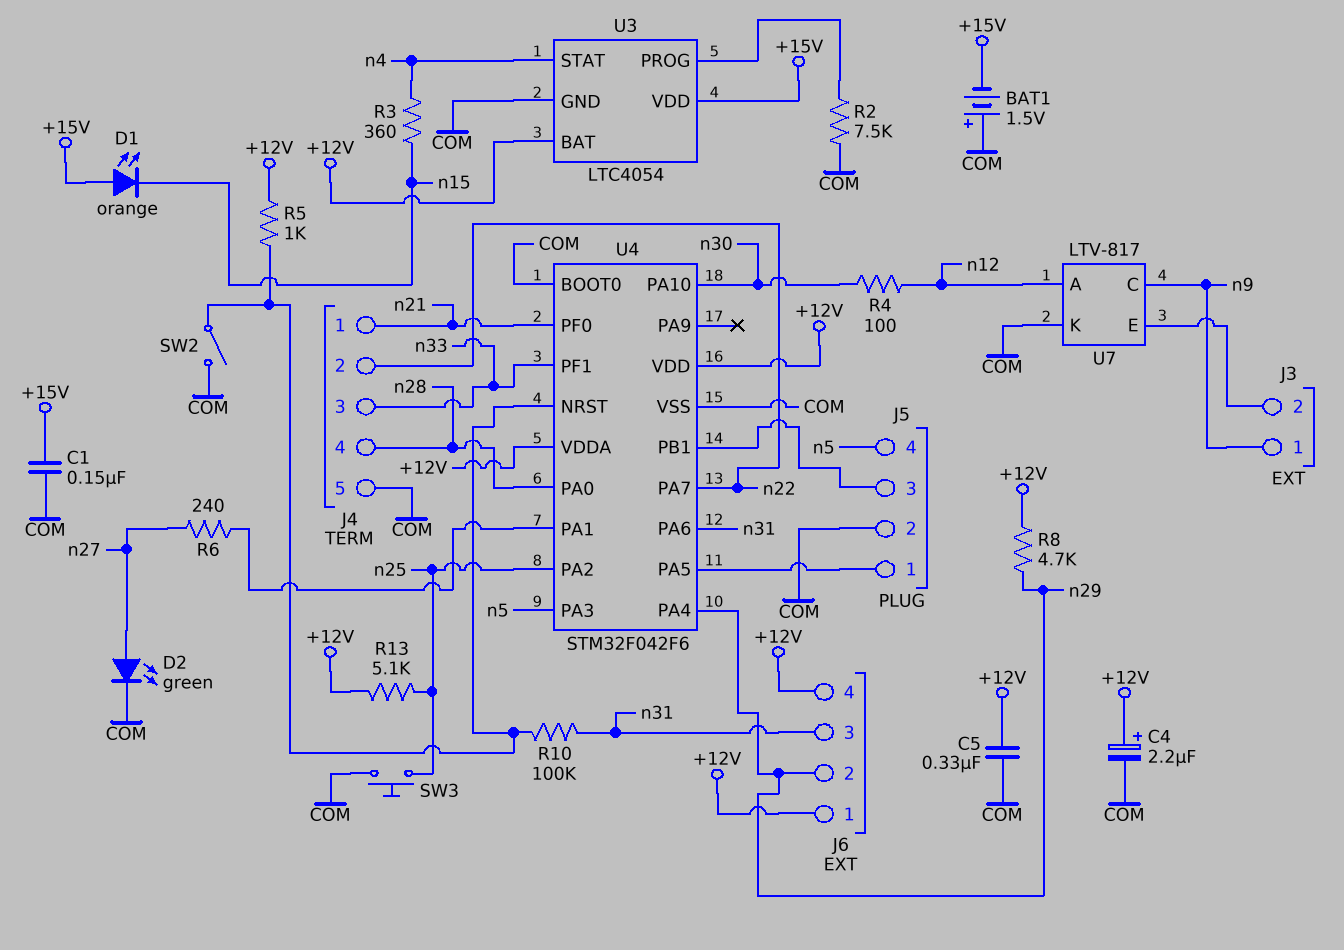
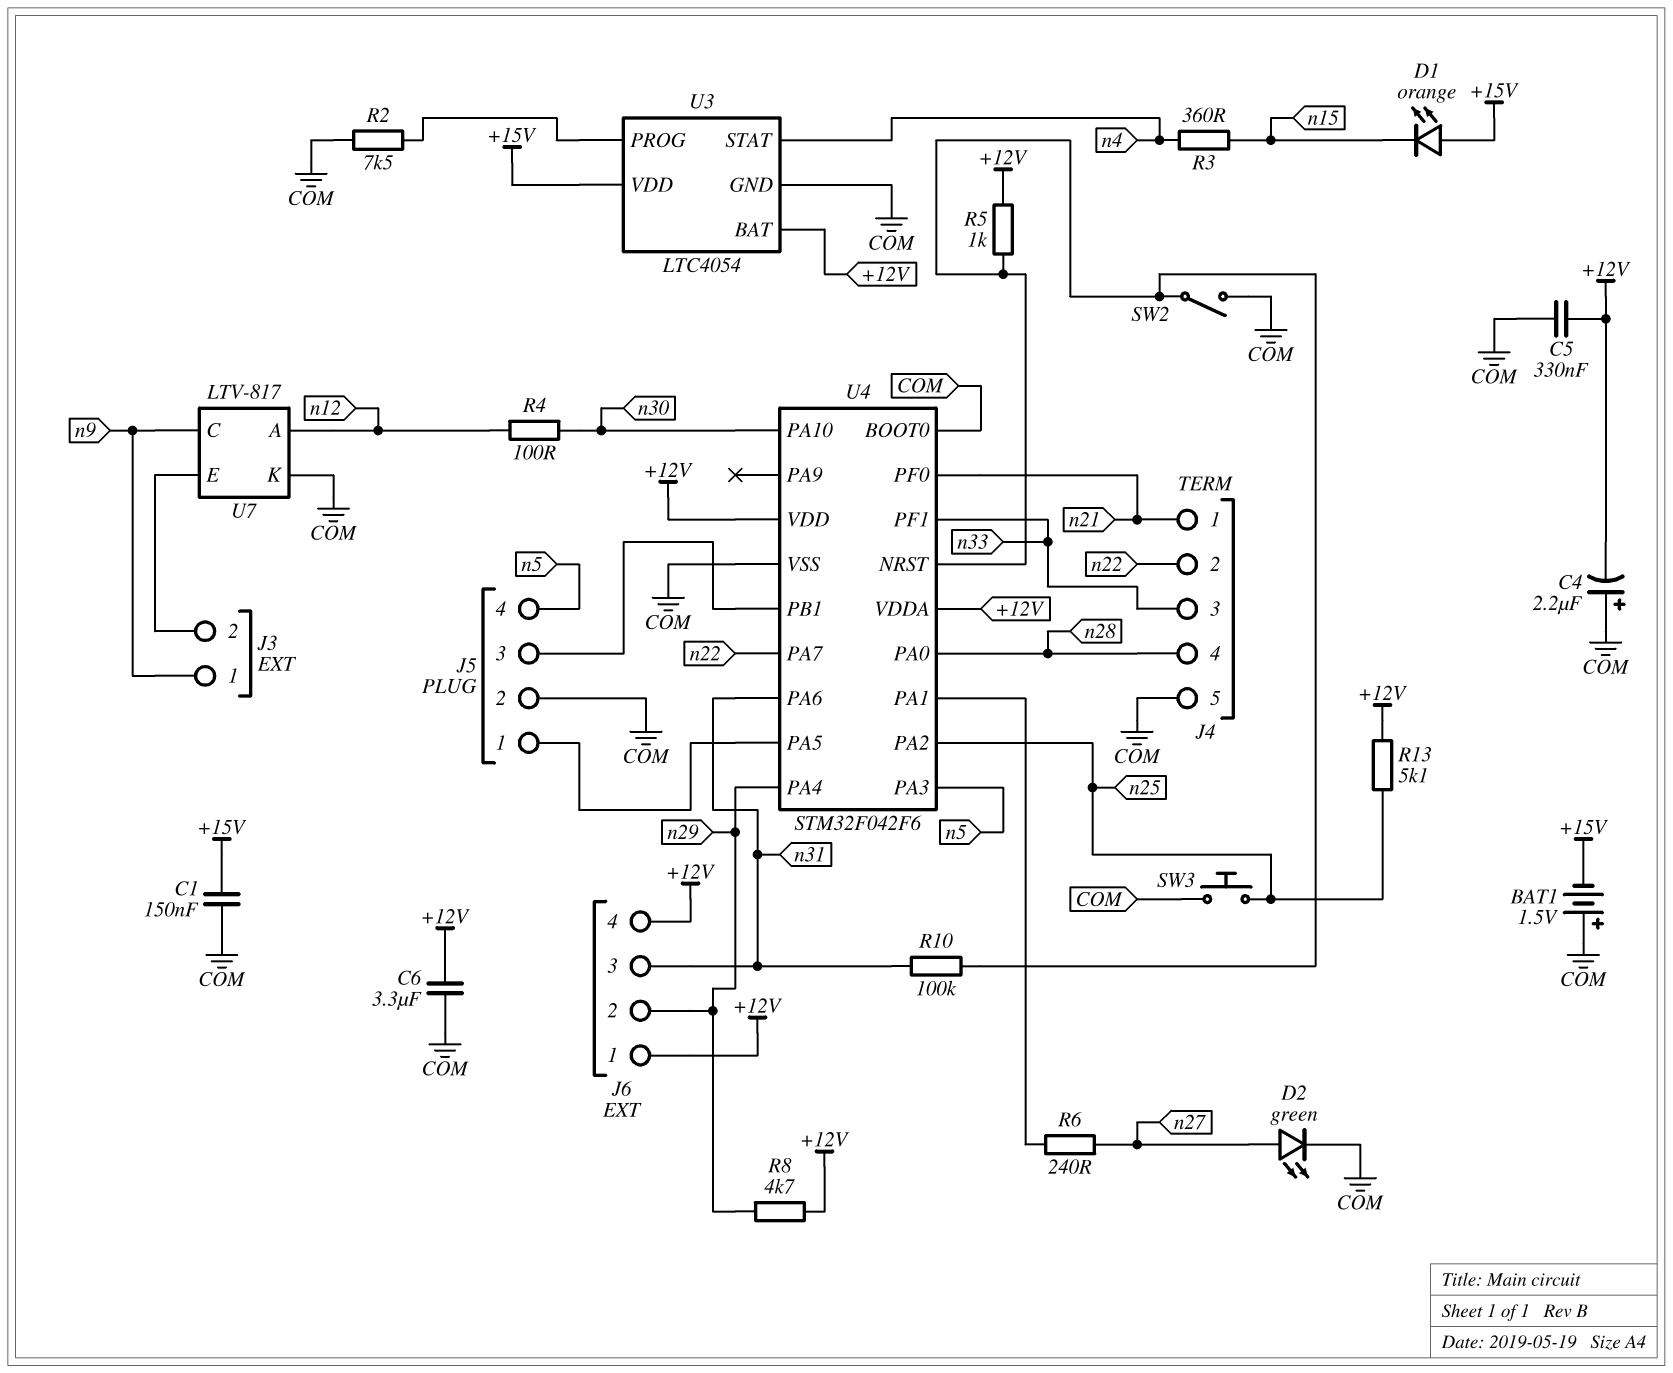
C4: 2.2uF (plus +12V, minus COM) -> 2.2uF (plus COM, minus +12V)
C6: none -> 3.3uF (+12V, COM)

